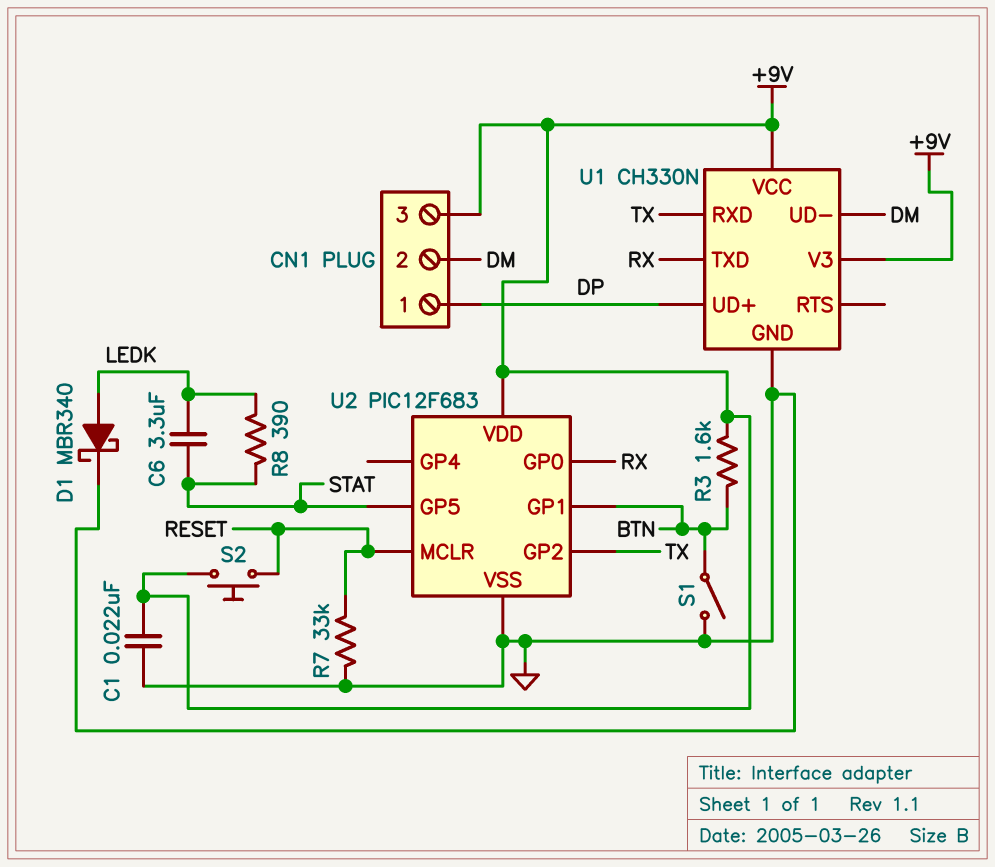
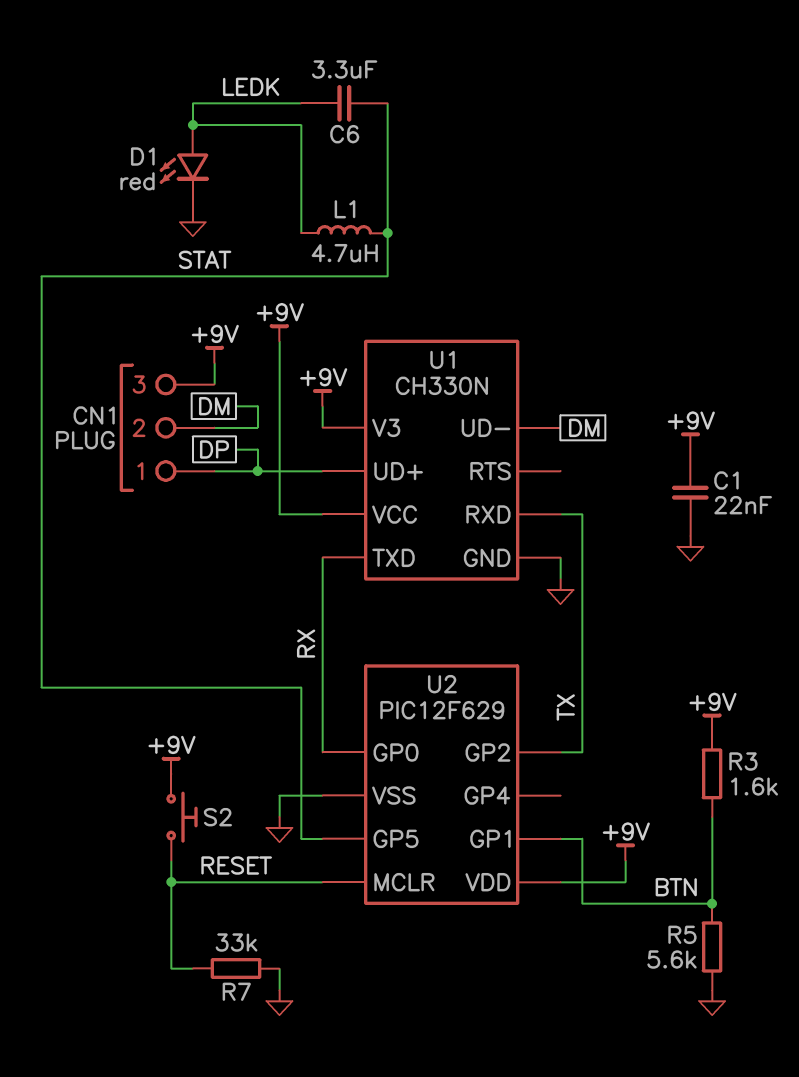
D1: schottky MBR340 (A LEDK, K GND) -> LED red (A LEDK, K GND)
L1: none -> 4.7uH (LEDK, STAT)
R5: none -> 5.6k (BTN, GND)
R8: 390 (LEDK, STAT) -> none
S1: switch (BTN, GND) -> none
U2: PIC12F683 -> PIC12F629

